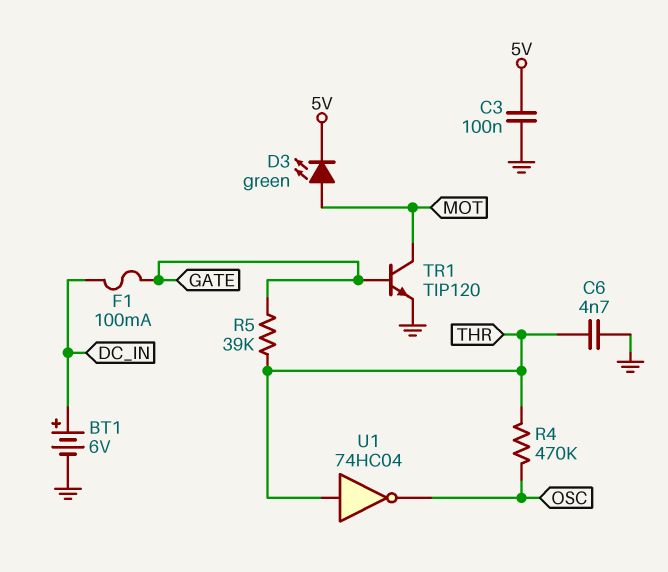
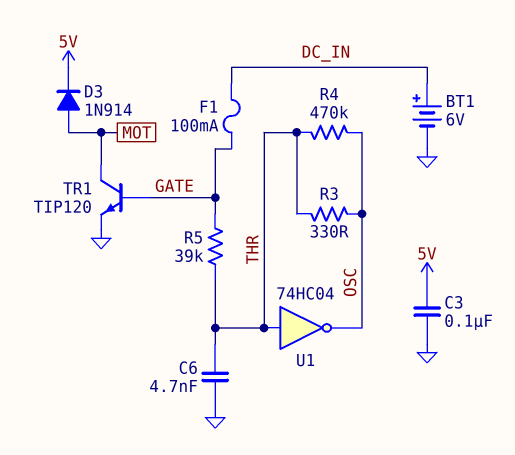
D3: LED green (A MOT, K 5V) -> diode 1N914 (A MOT, K 5V)
R3: none -> 330 (OSC, THR)

